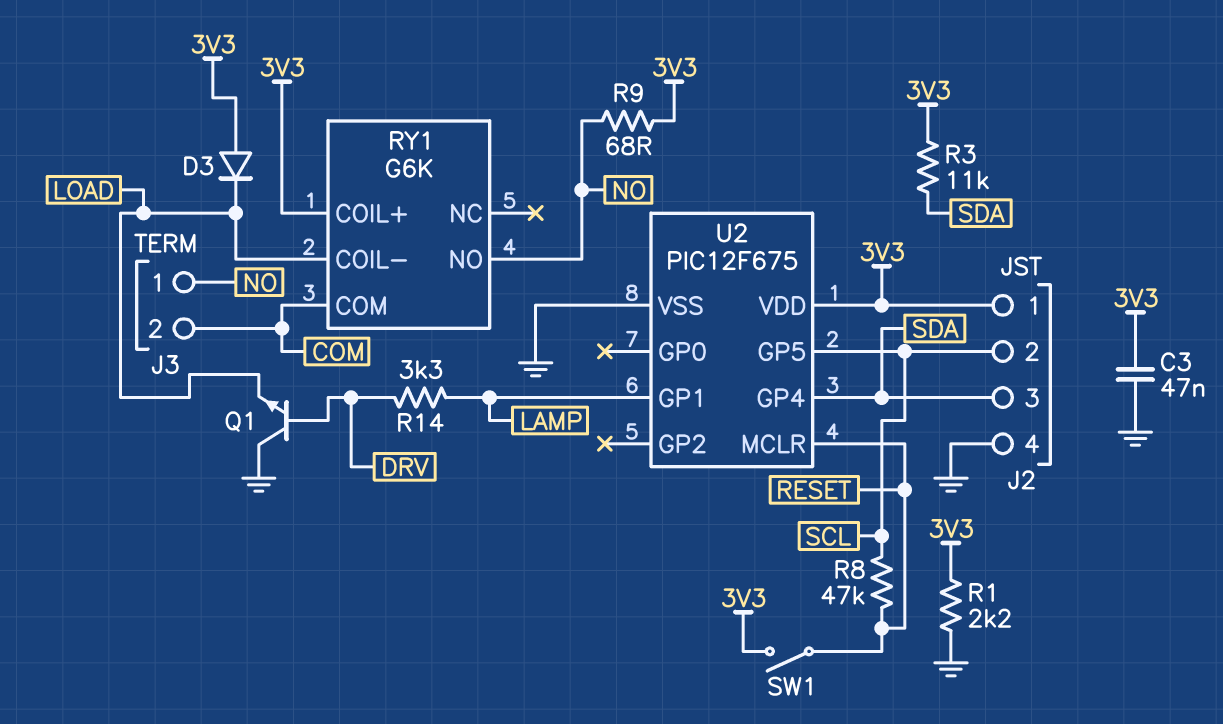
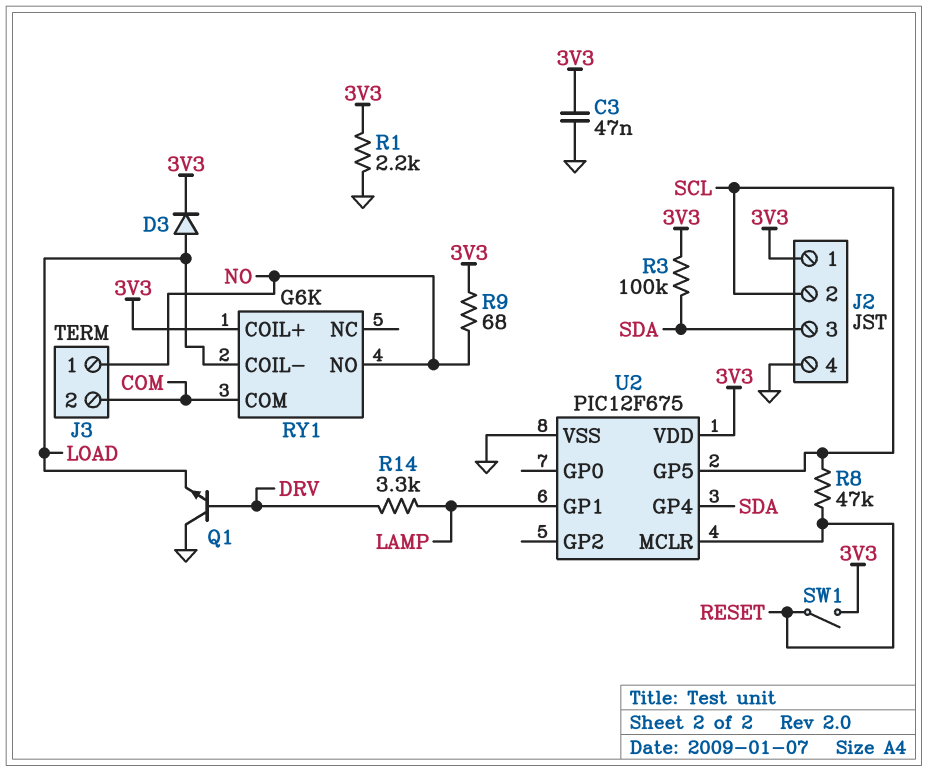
D3: diode (A 3V3, K LOAD) -> diode (A LOAD, K 3V3)
R3: 11k (3V3, SDA) -> 100k (3V3, SDA)

